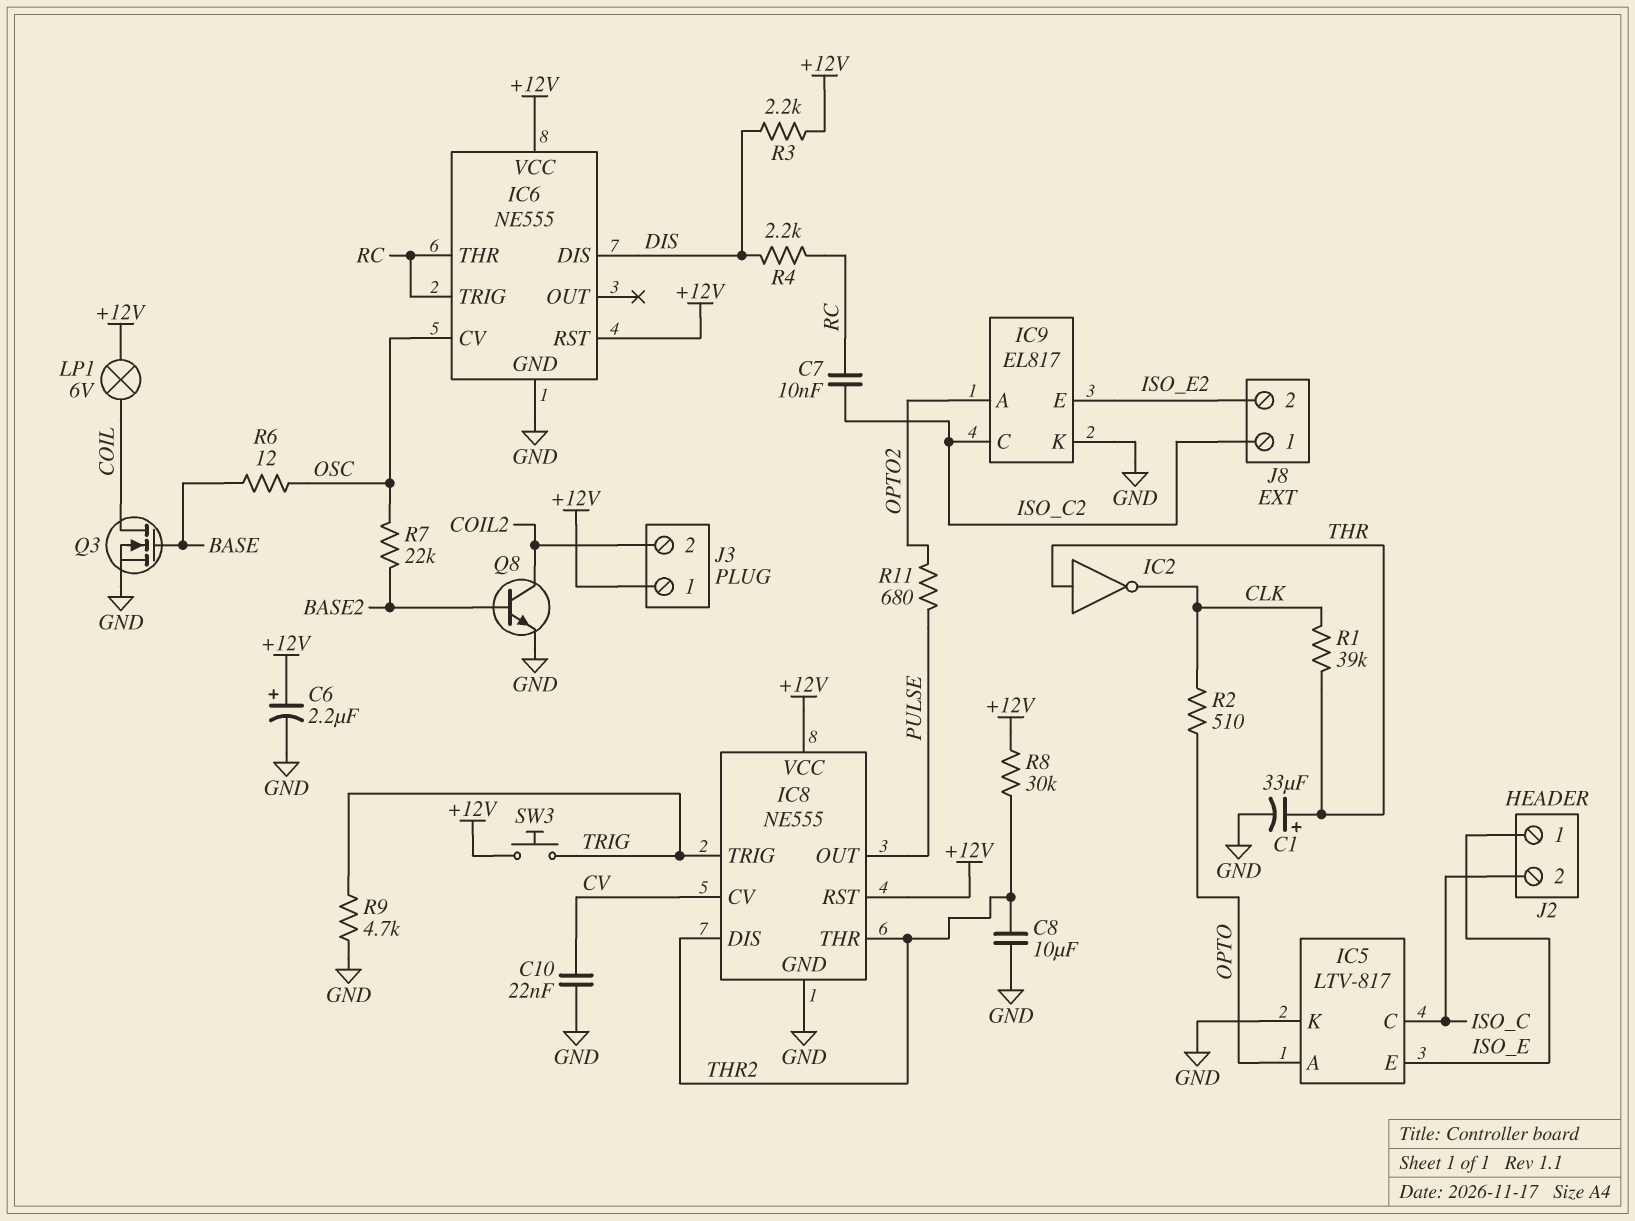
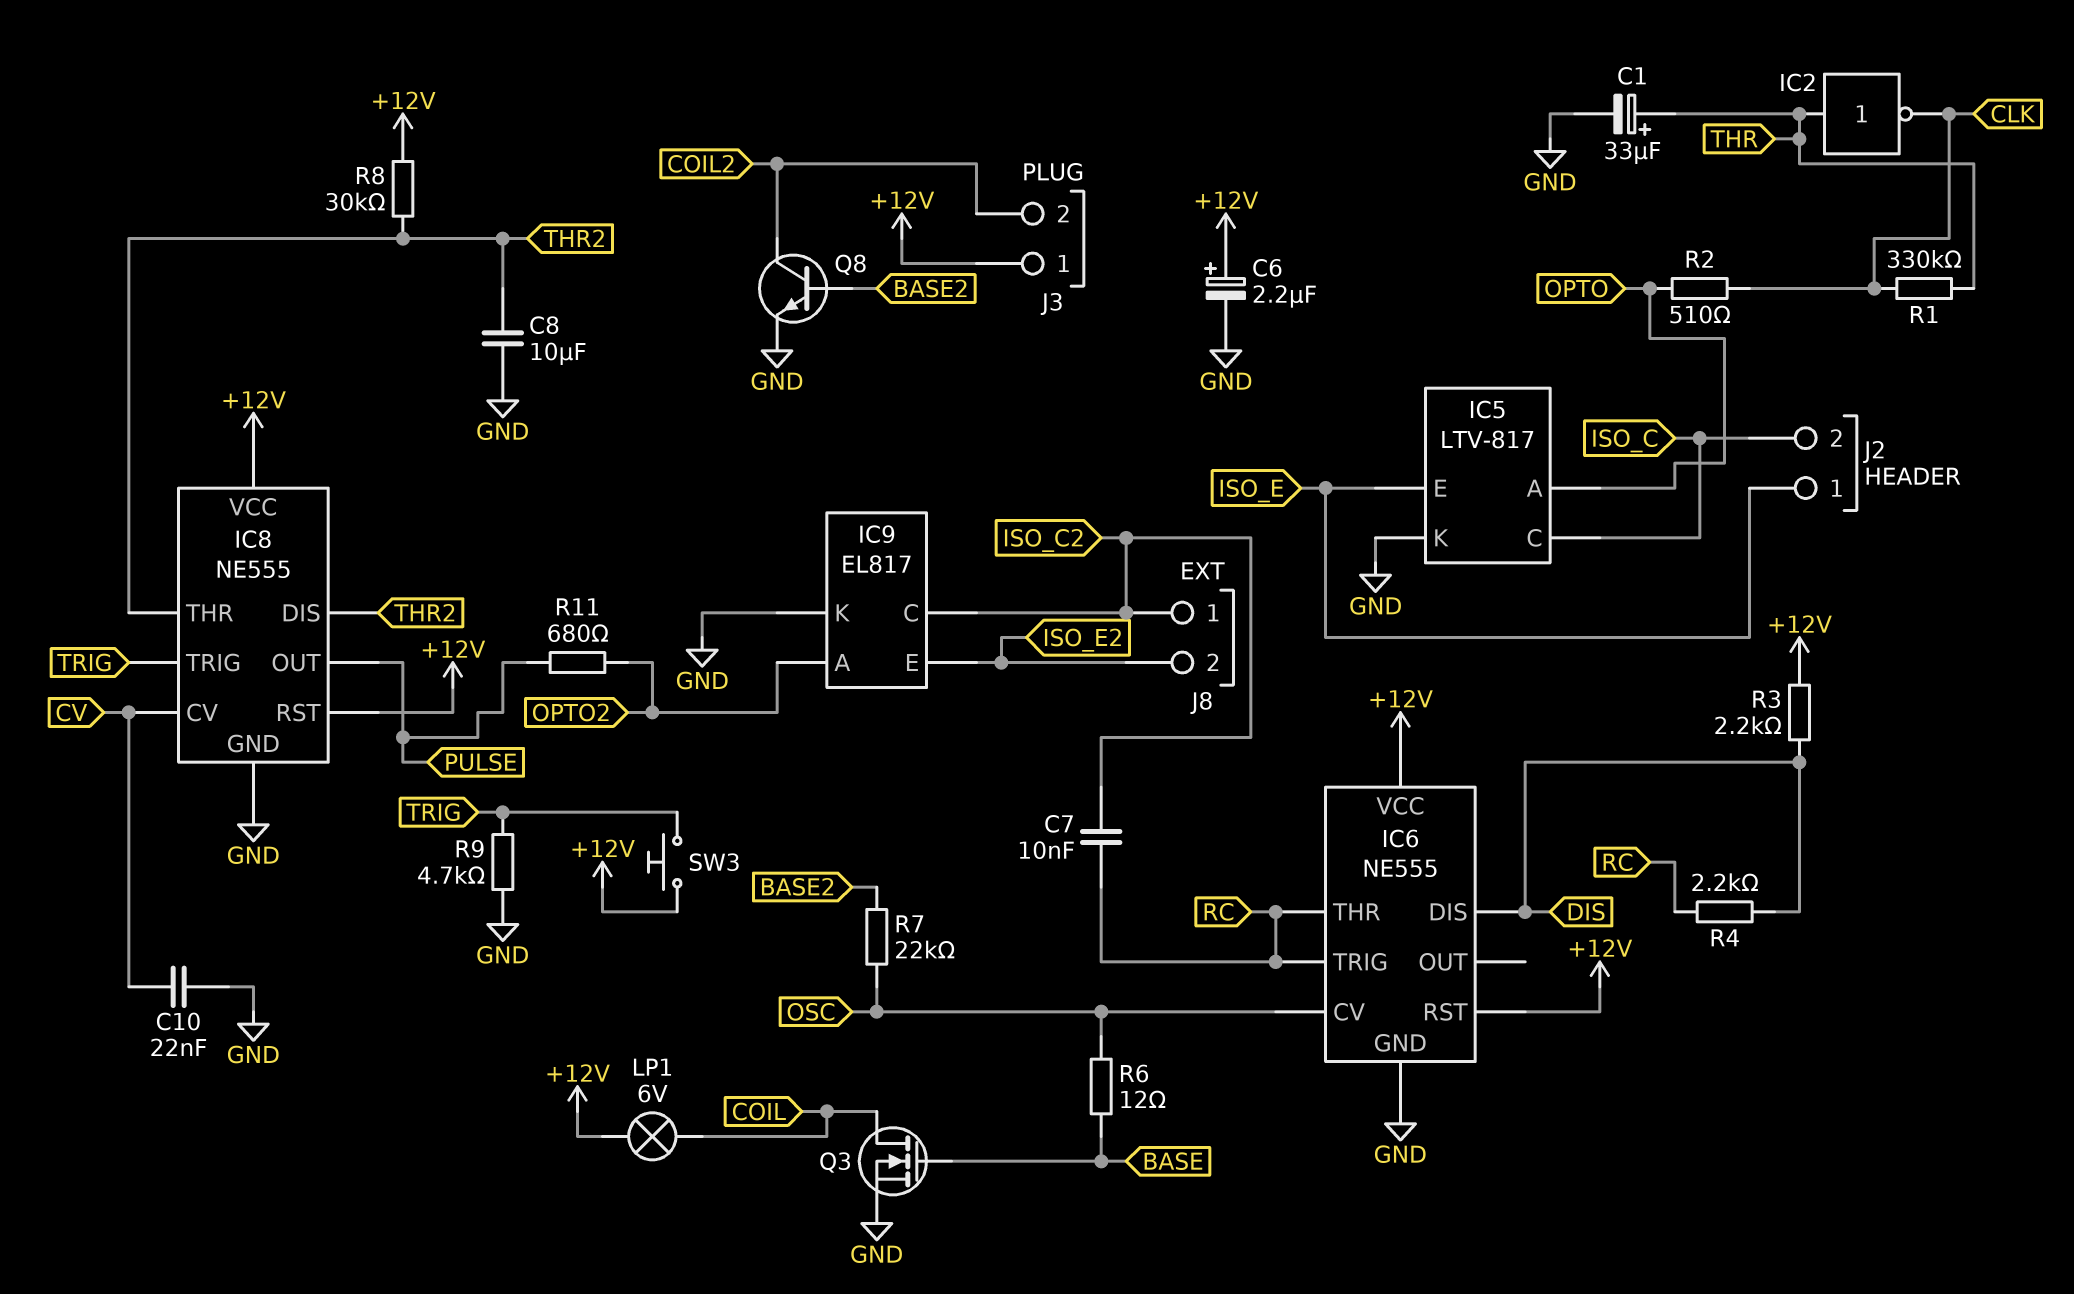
R1: 39k (CLK, THR) -> 330k (CLK, THR)

